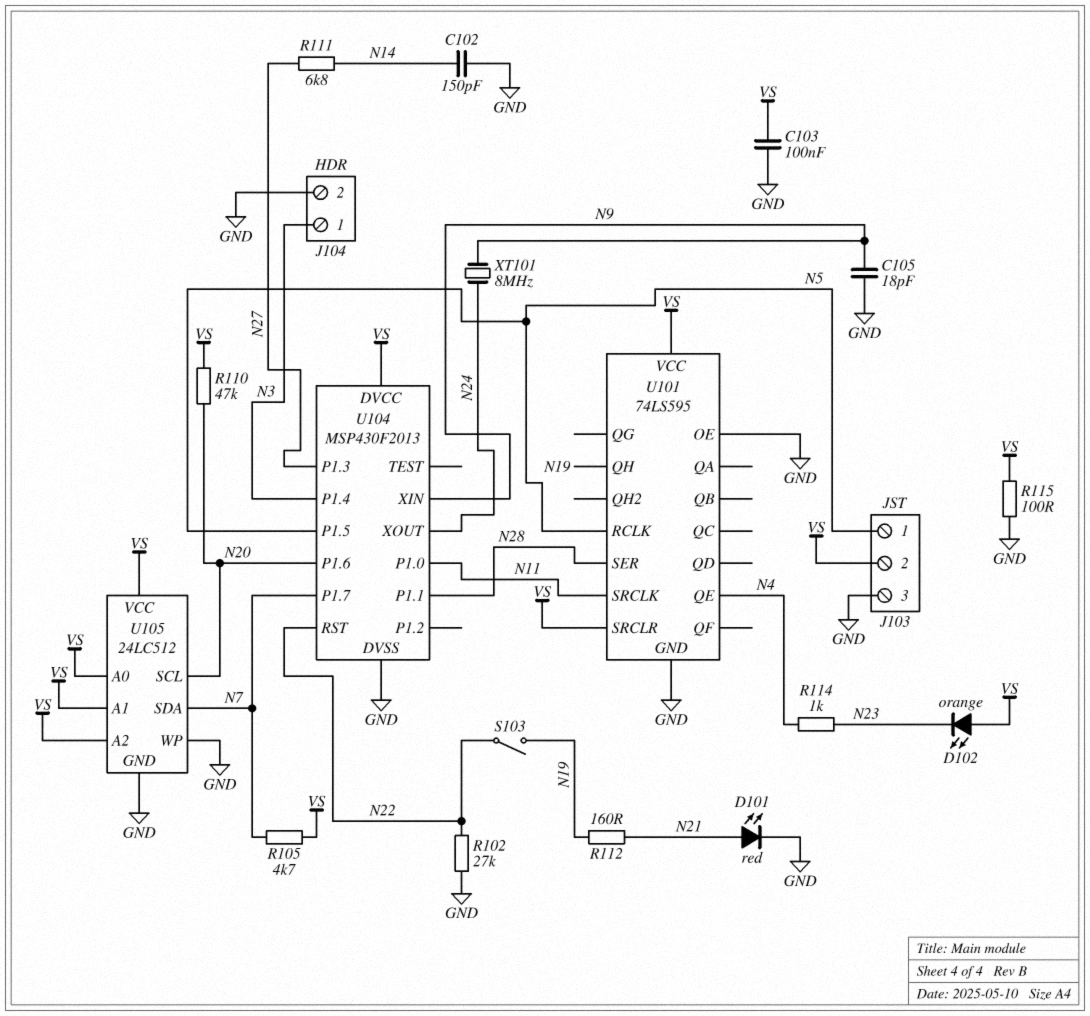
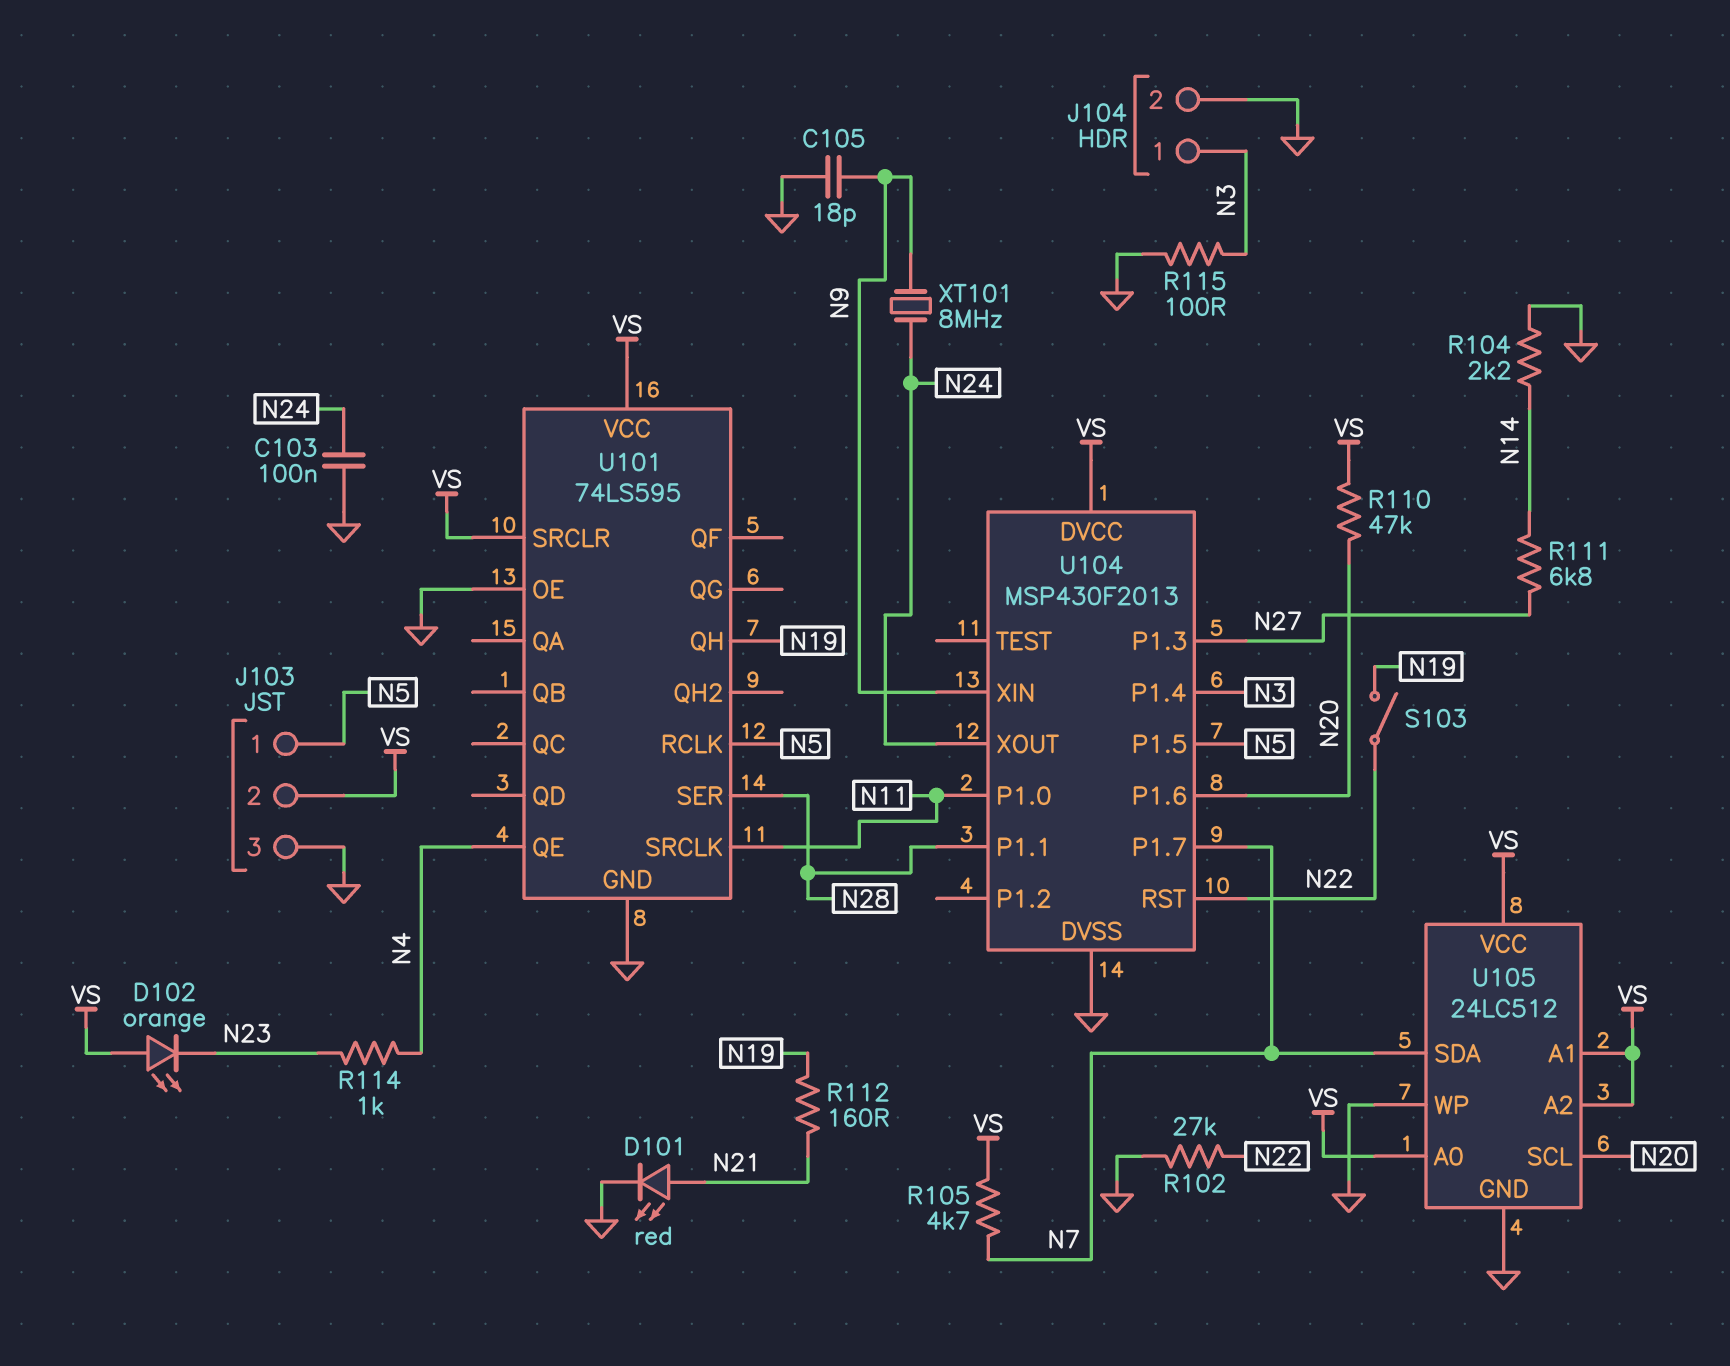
C102: 150pF (GND, N14) -> none
C103: 100nF (GND, VS) -> 100nF (GND, N24)
R104: none -> 2.2k (GND, N14)
R115: 100 (GND, VS) -> 100 (GND, N3)

